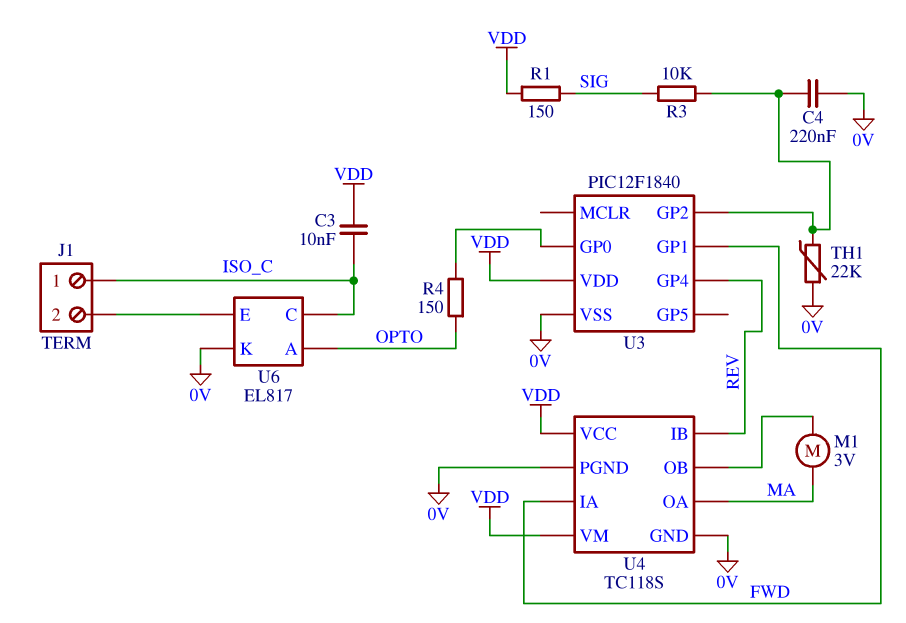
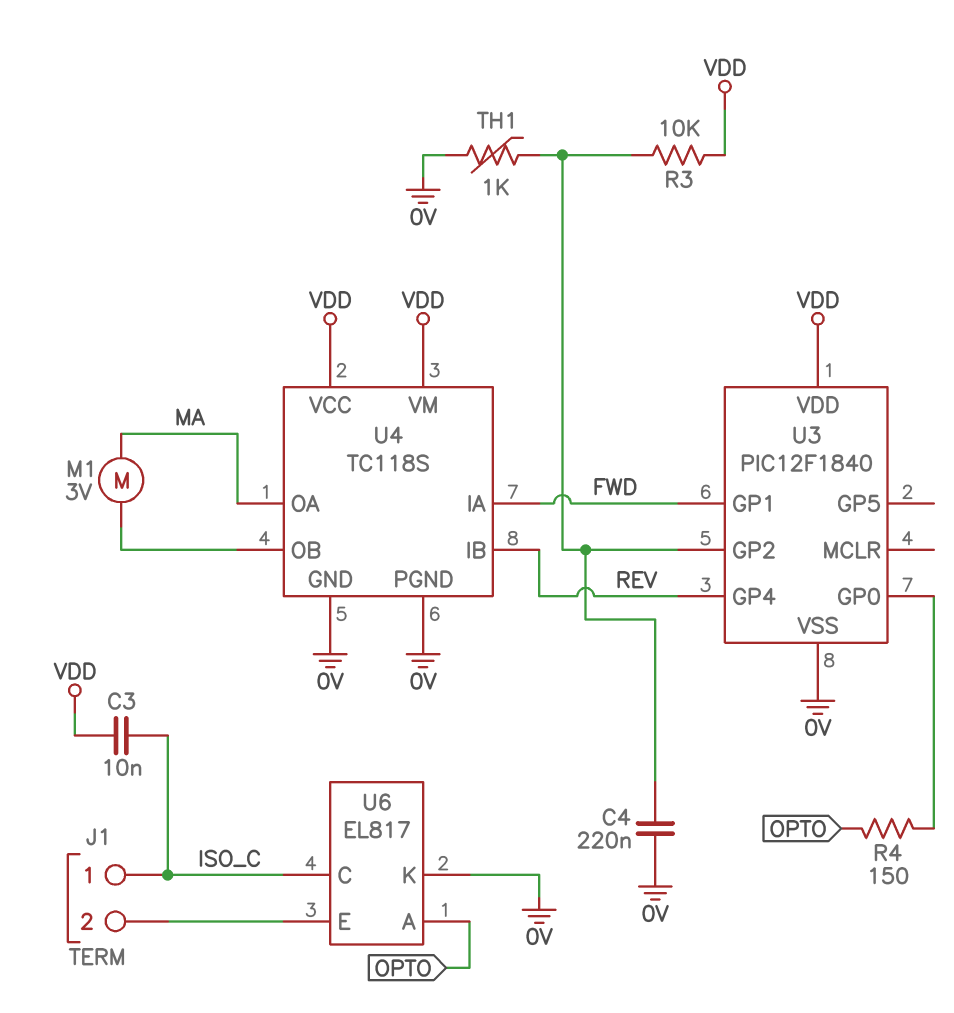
R1: 150 (SIG, VDD) -> none
R3: 10k (SIG, U3/GP2) -> 10k (U3/GP2, VDD)
TH1: 22k (0V, U3/GP2) -> 1k (0V, U3/GP2)

